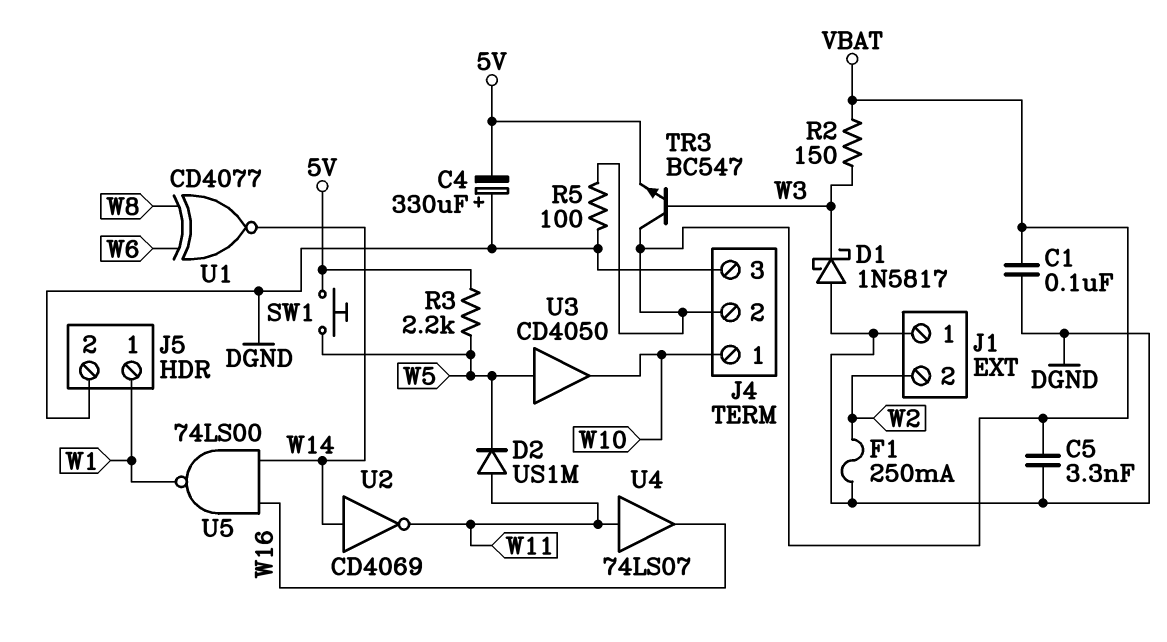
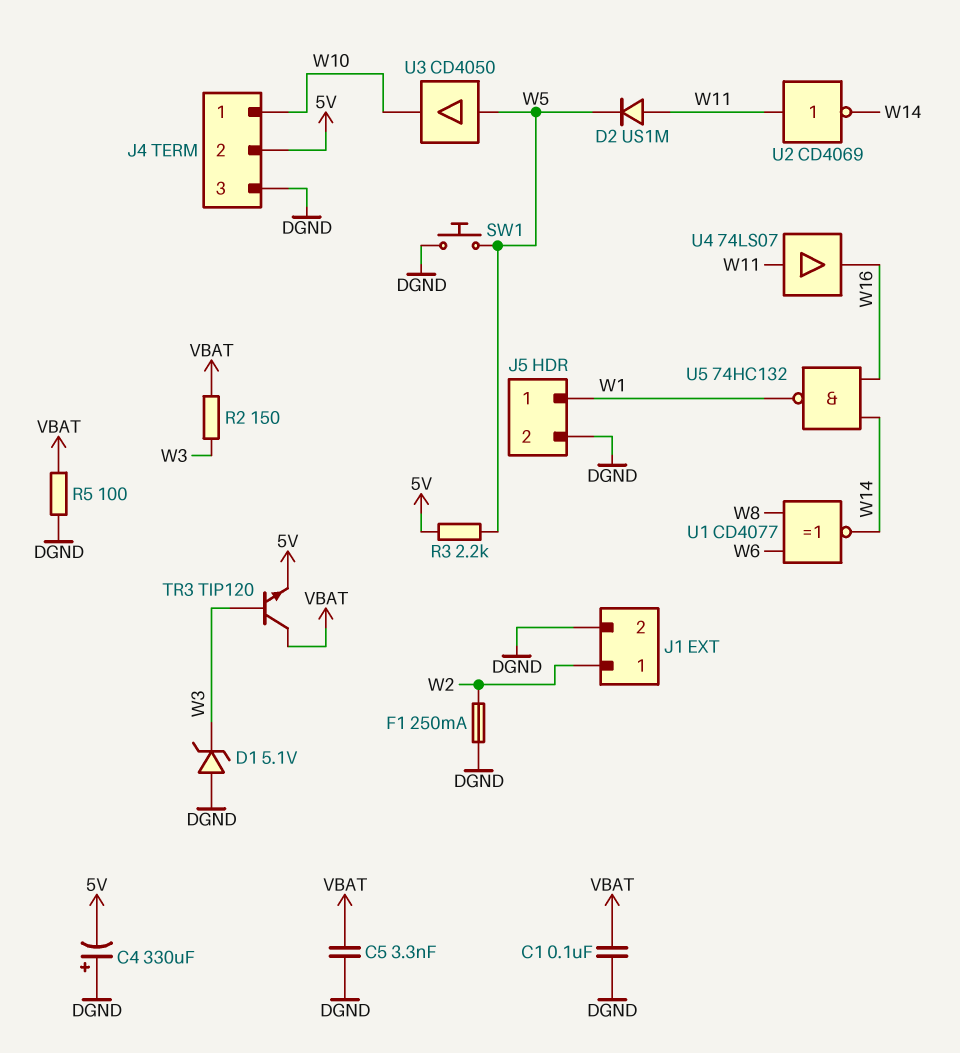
D1: schottky 1N5817 (A DGND, K W3) -> zener 5.1V (A DGND, K W3)
J1 pin 1: DGND -> W2
J1 pin 2: W2 -> DGND
J4 pin 2: VBAT -> 5V
SW1: button (5V, W5) -> button (DGND, W5)
TR3: NPN BC547 (B W3, C VBAT, E 5V) -> NPN TIP120 (B W3, C VBAT, E 5V)
U2: NOT CD4069 (in W14, out W11) -> NOT CD4069 (in W11, out W14)
U5: NAND 74LS00 (in W14, in W16, out W1) -> NAND 74HC132 (in W14, in W16, out W1)

